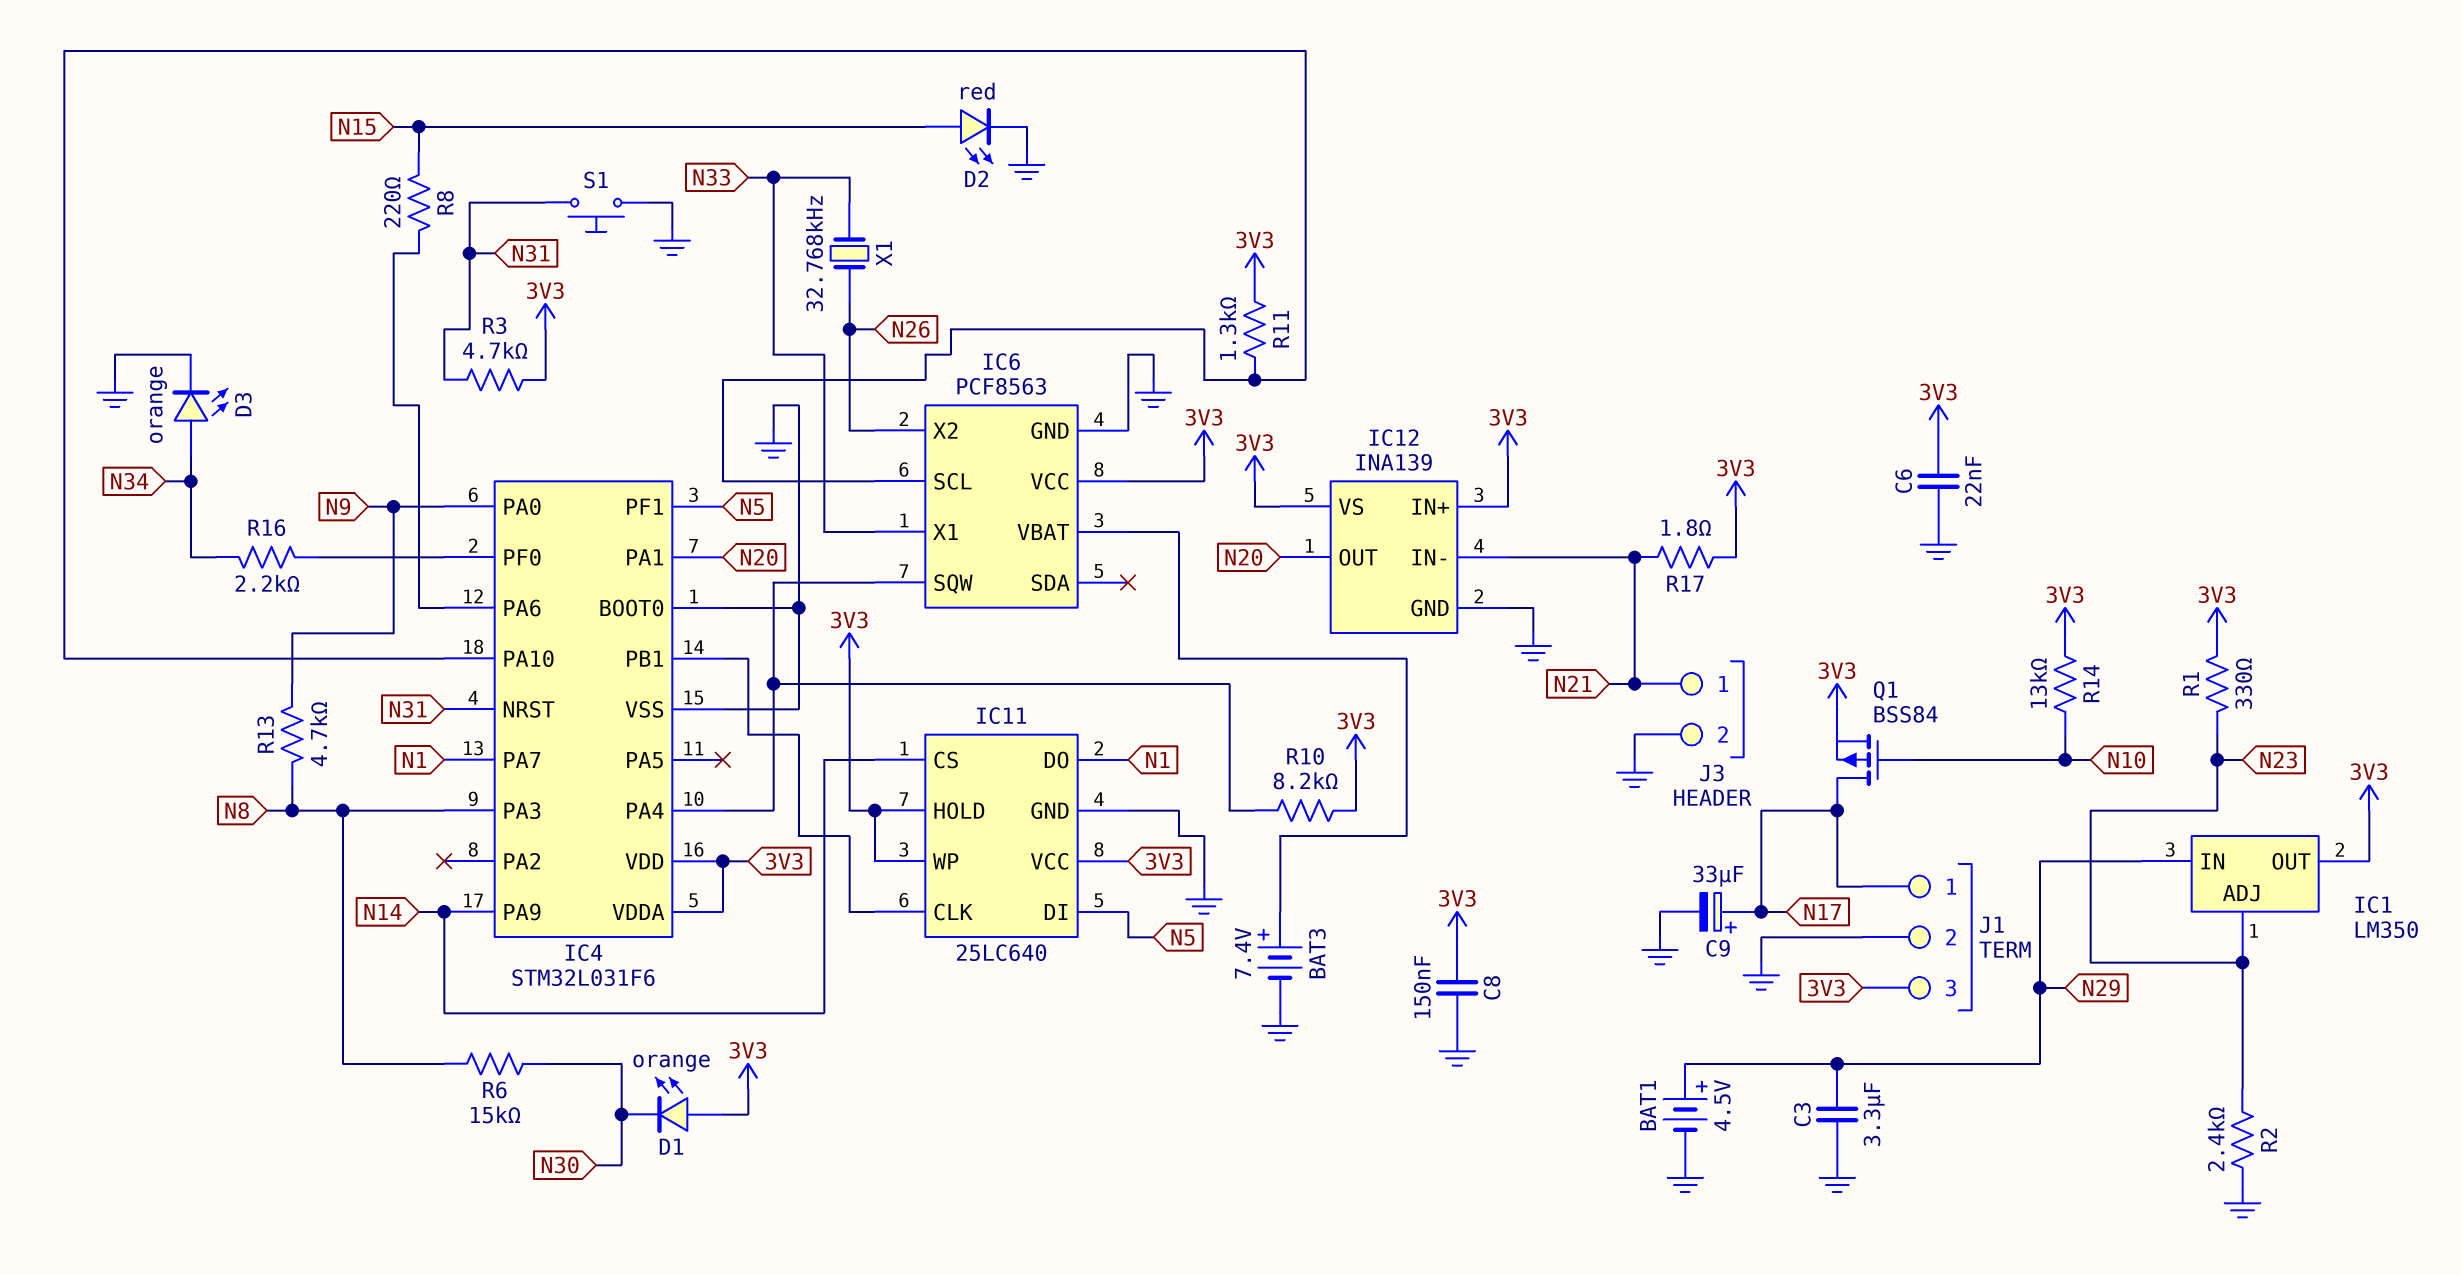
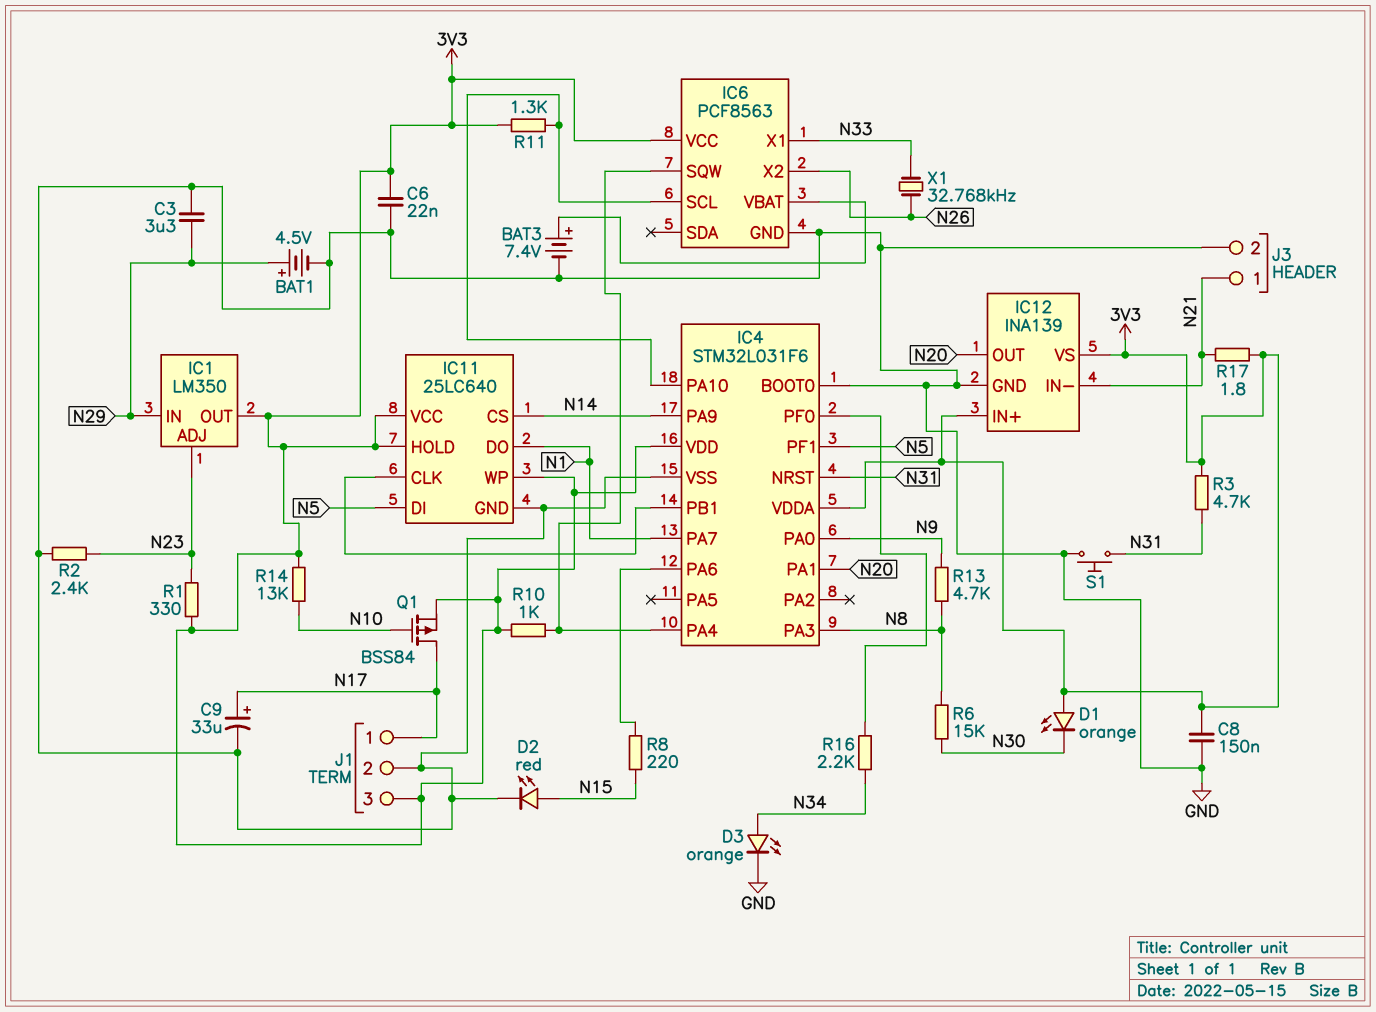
R10: 8.2k (3V3, IC4/PA4) -> 1k (3V3, IC4/PA4)

